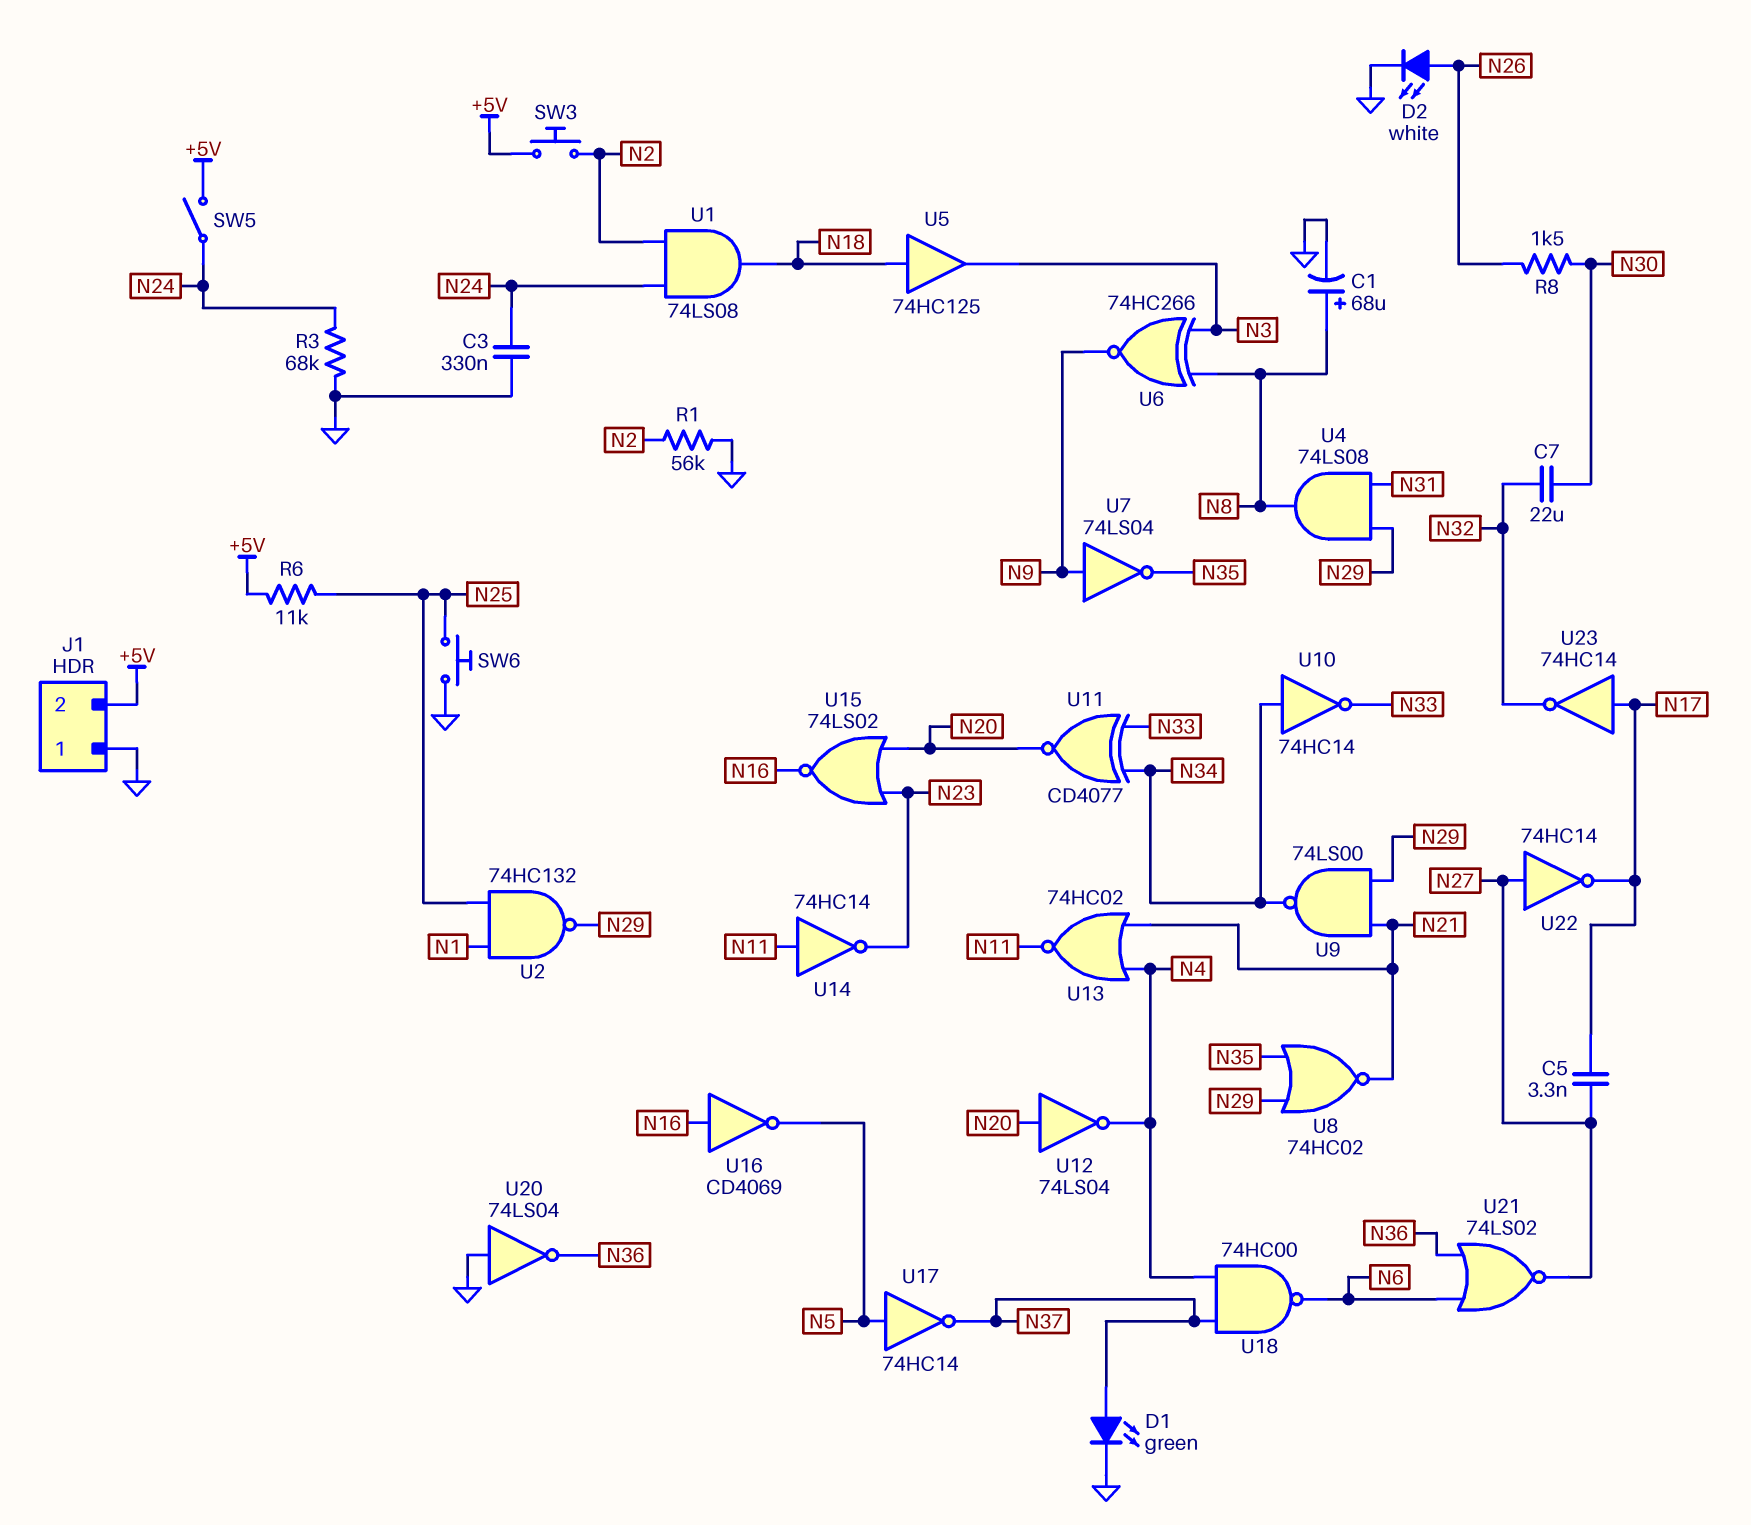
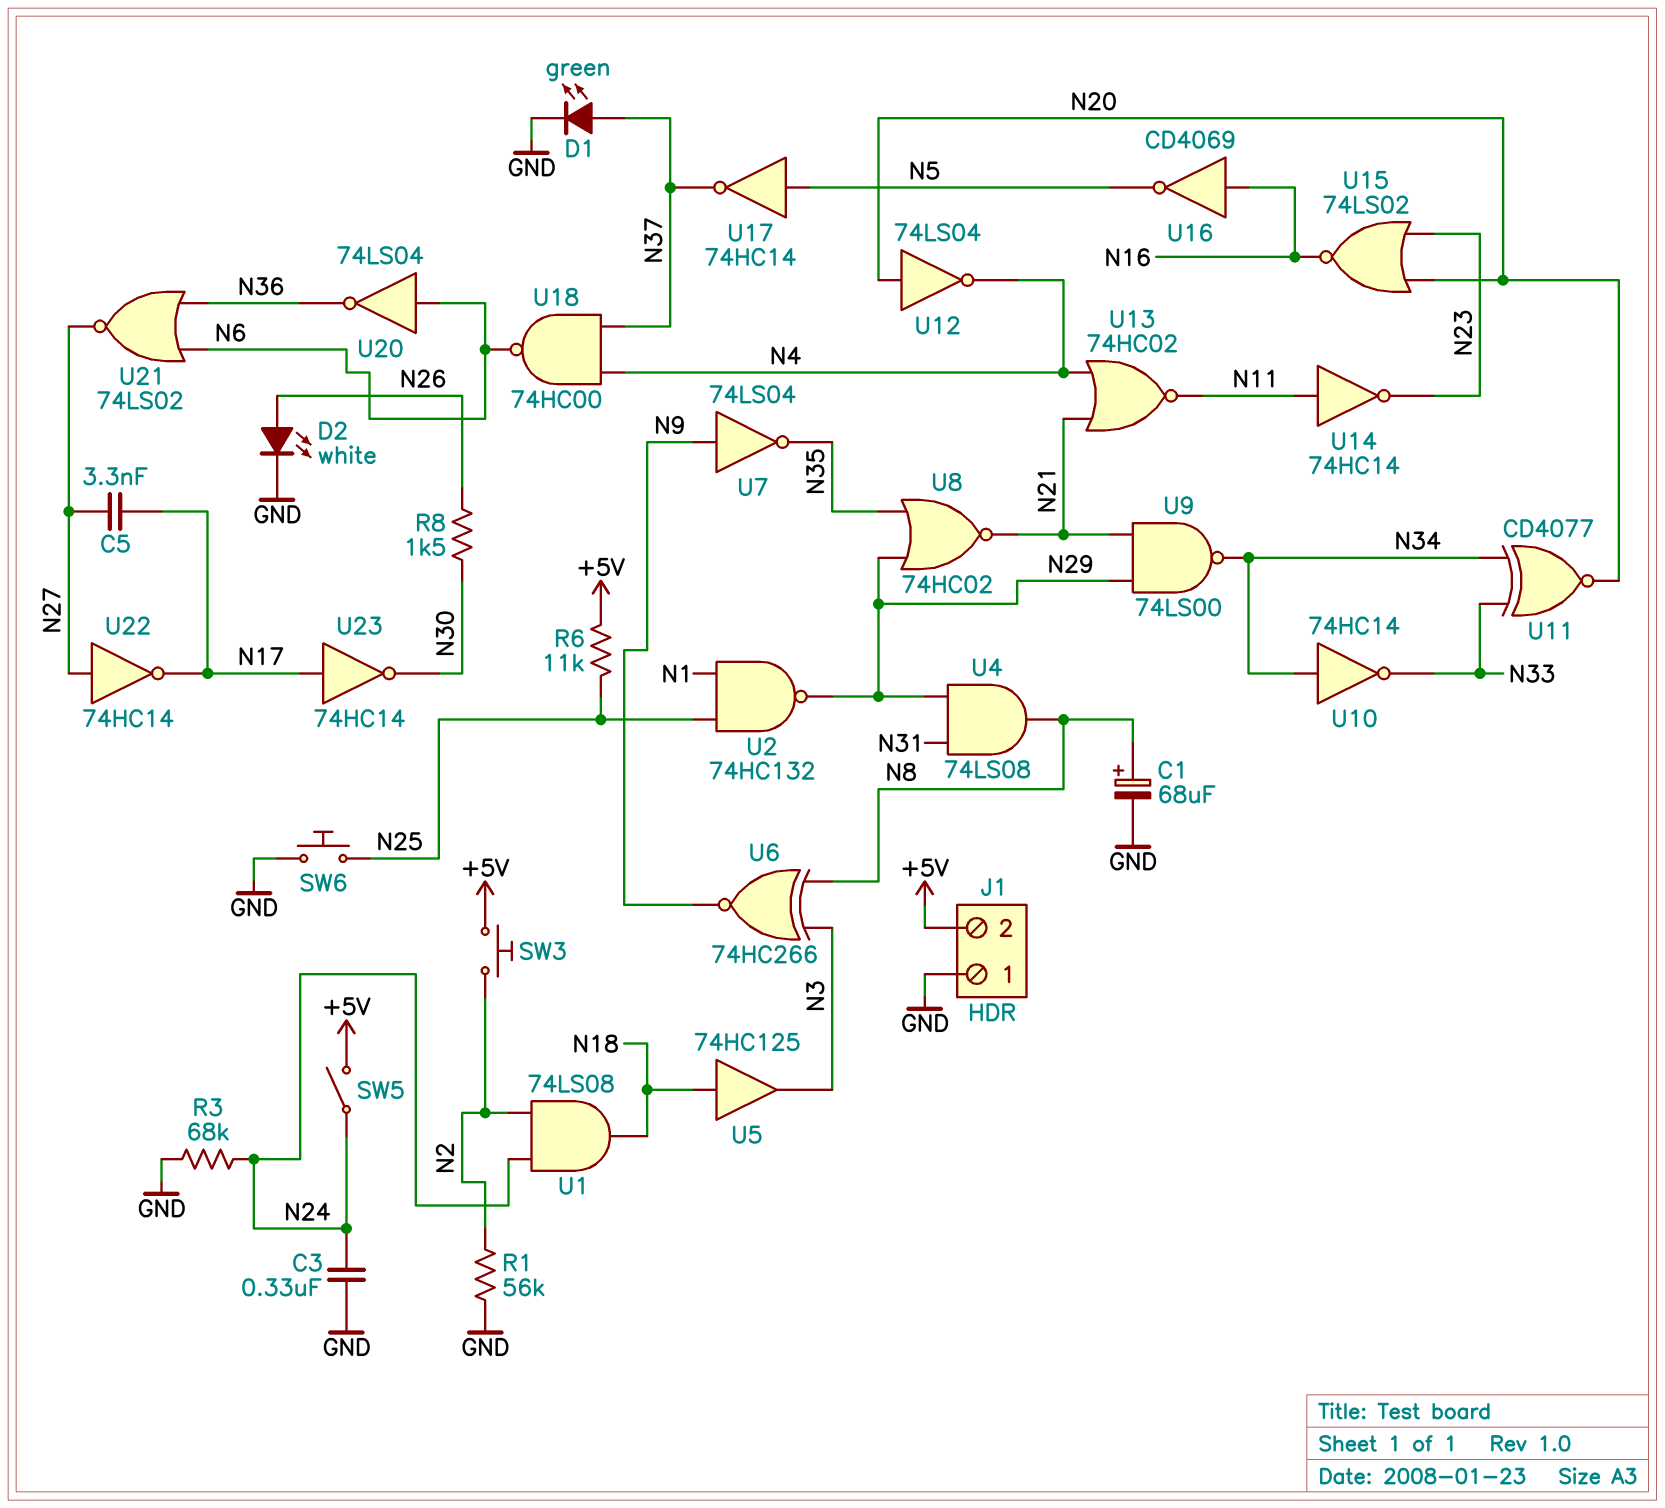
C7: 22uF (N30, N32) -> none
U20: NOT 74LS04 (in GND, out N36) -> NOT 74LS04 (in N6, out N36)
U23: NOT 74HC14 (in N17, out N32) -> NOT 74HC14 (in N17, out N30)

